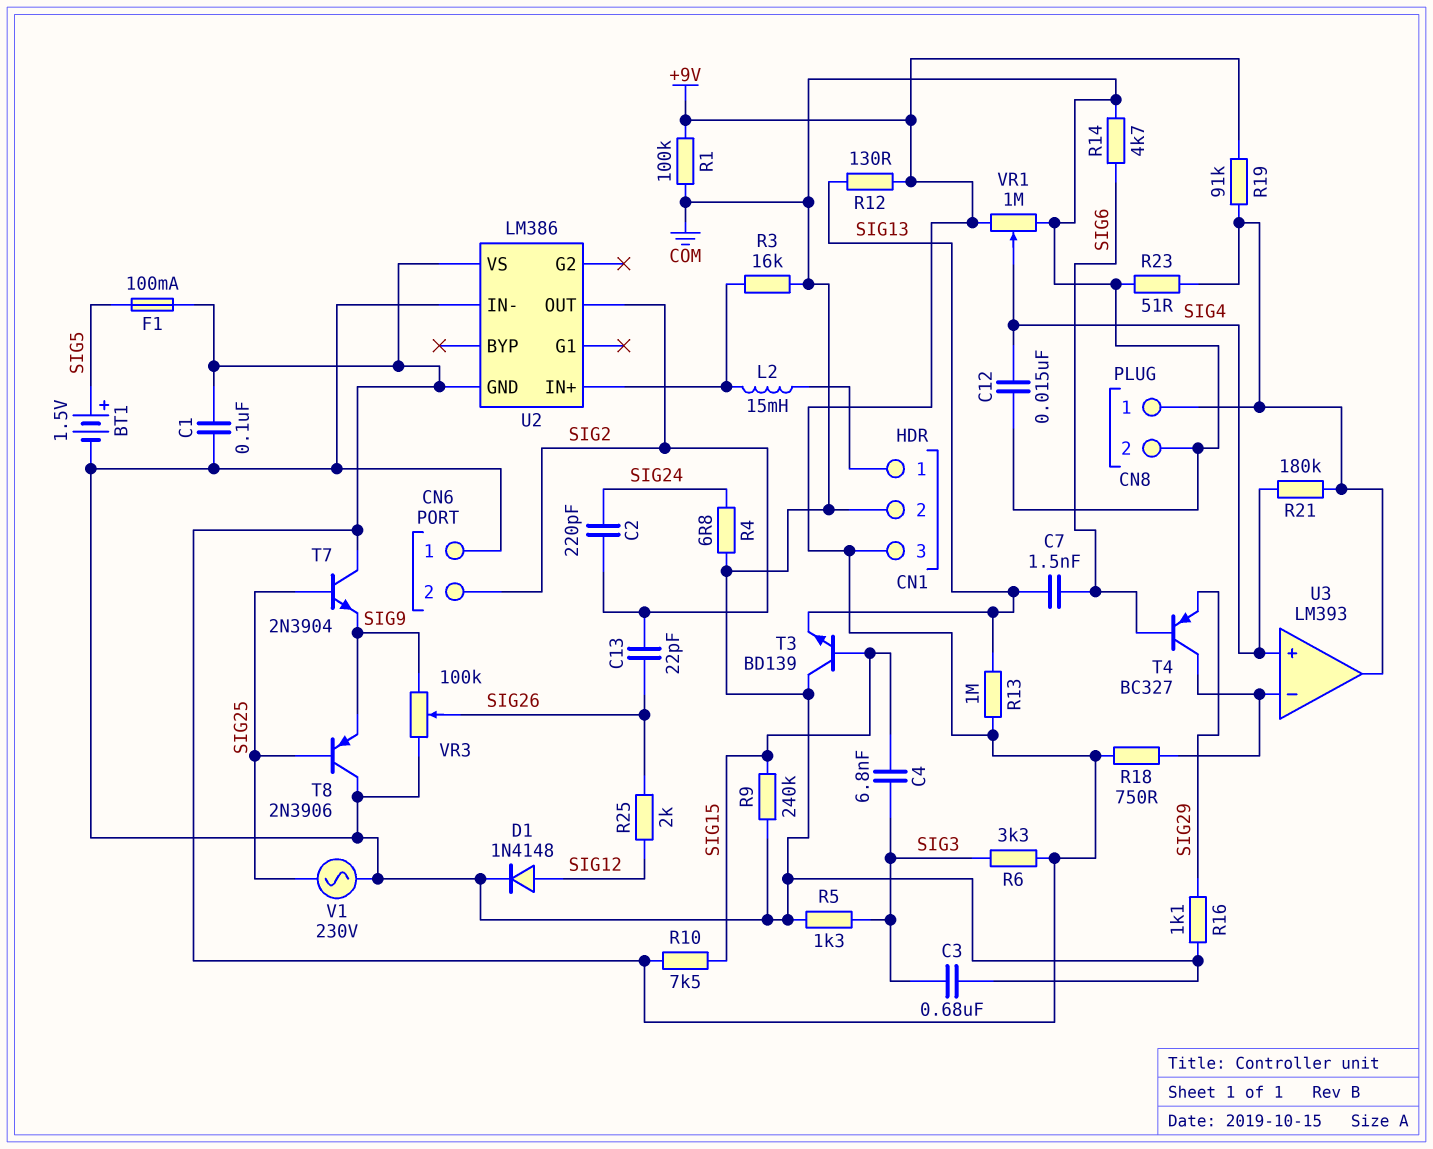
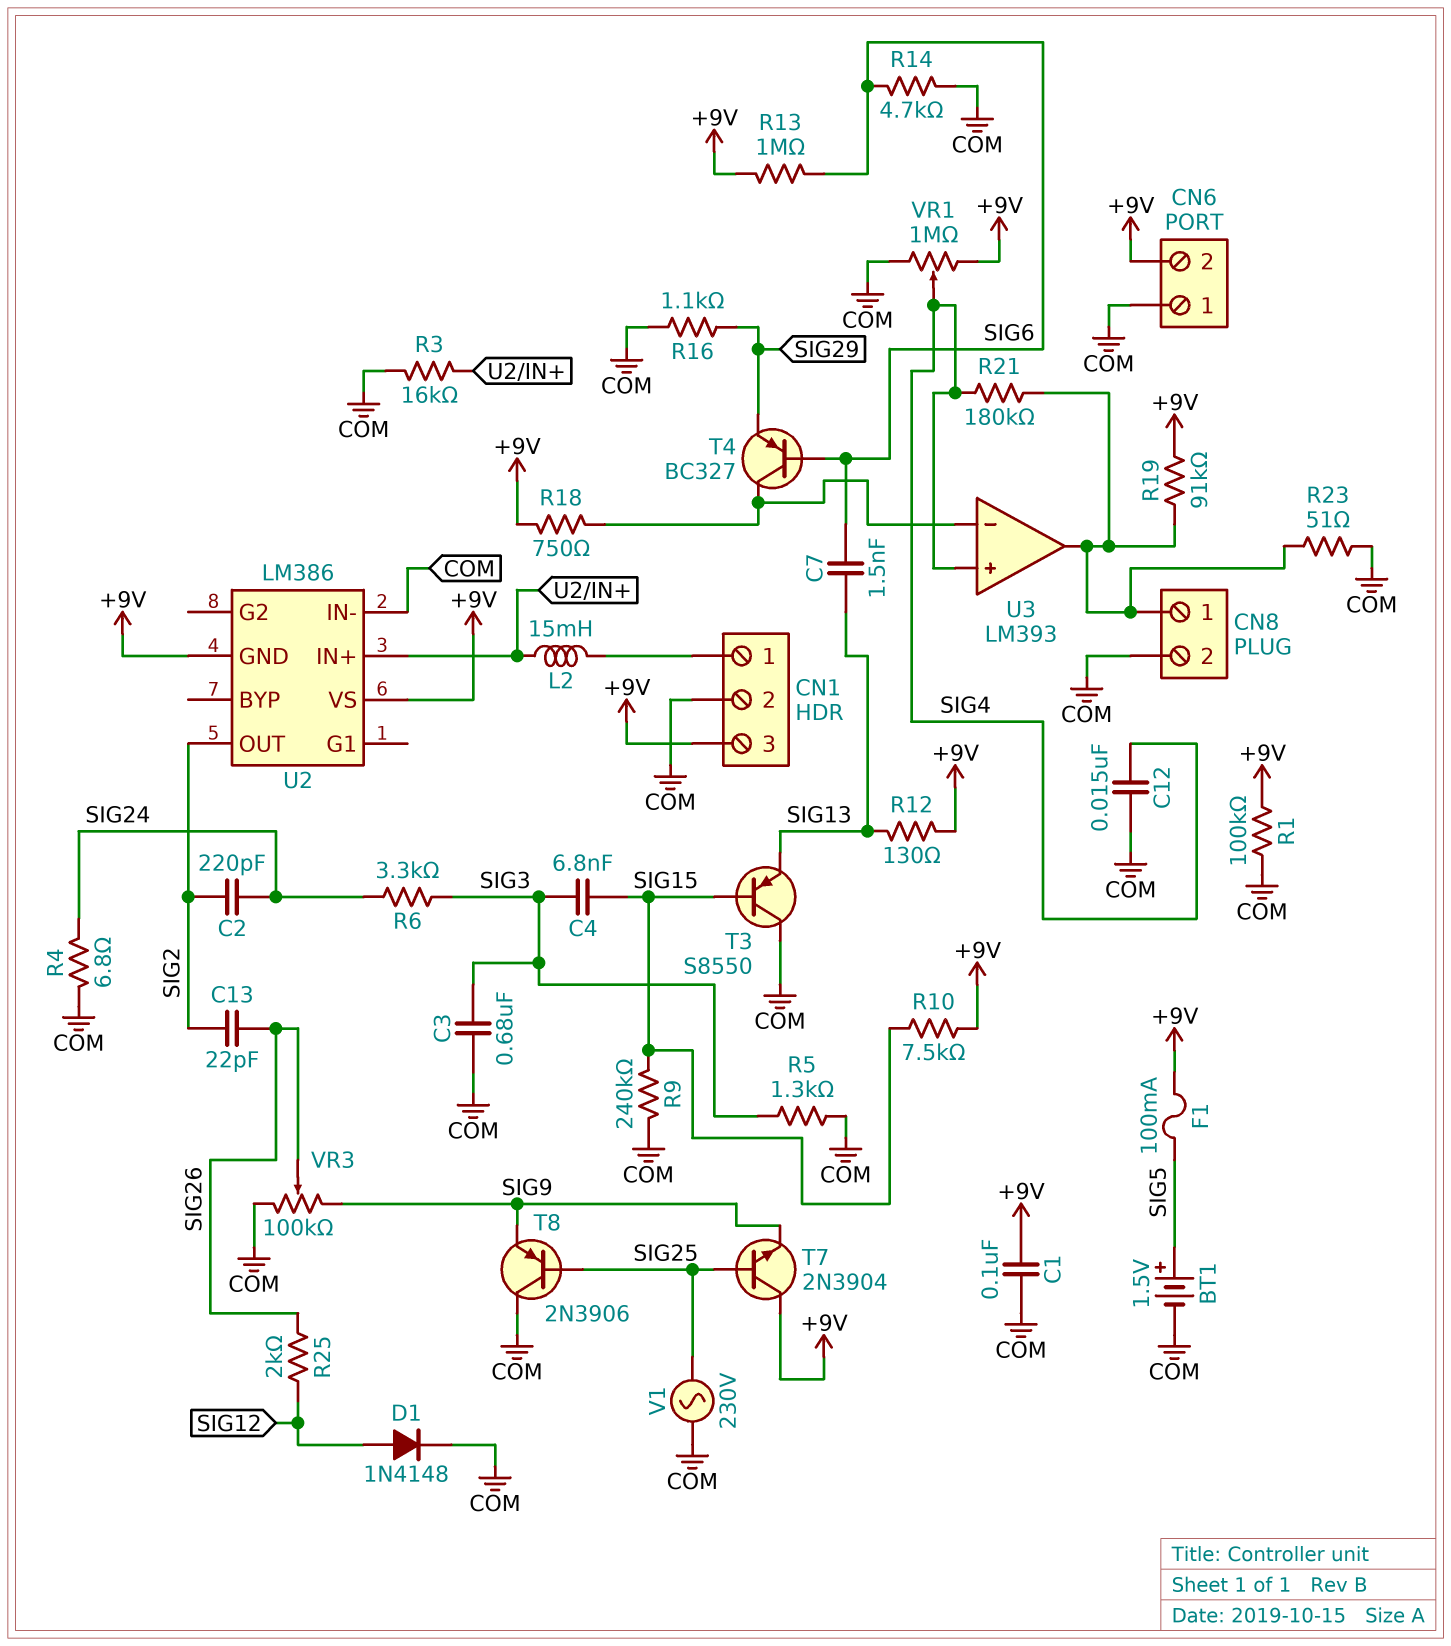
CN6 pin 2: SIG2 -> +9V
R6: 3.3k (+9V, SIG3) -> 3.3k (SIG3, SIG24)
R13: 1M (+9V, SIG13) -> 1M (+9V, SIG6)
T3: NPN BD139 (B SIG15, C COM, E SIG13) -> PNP S8550 (B SIG15, C COM, E SIG13)

